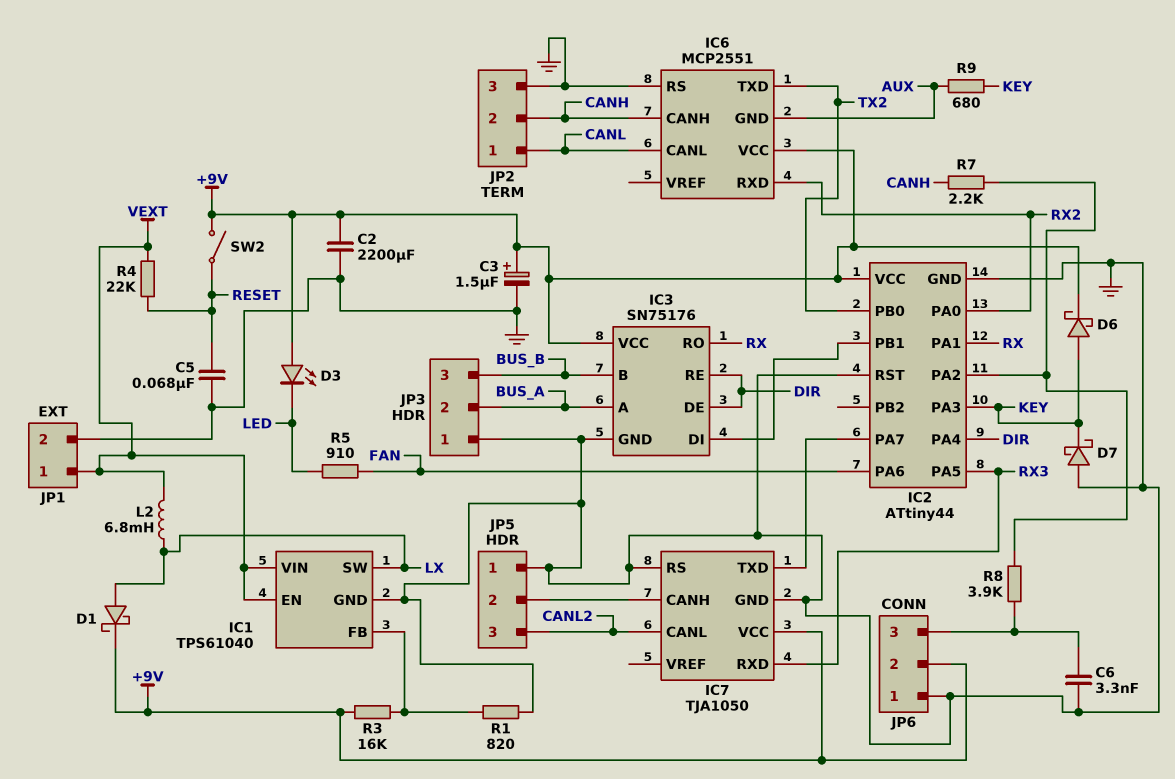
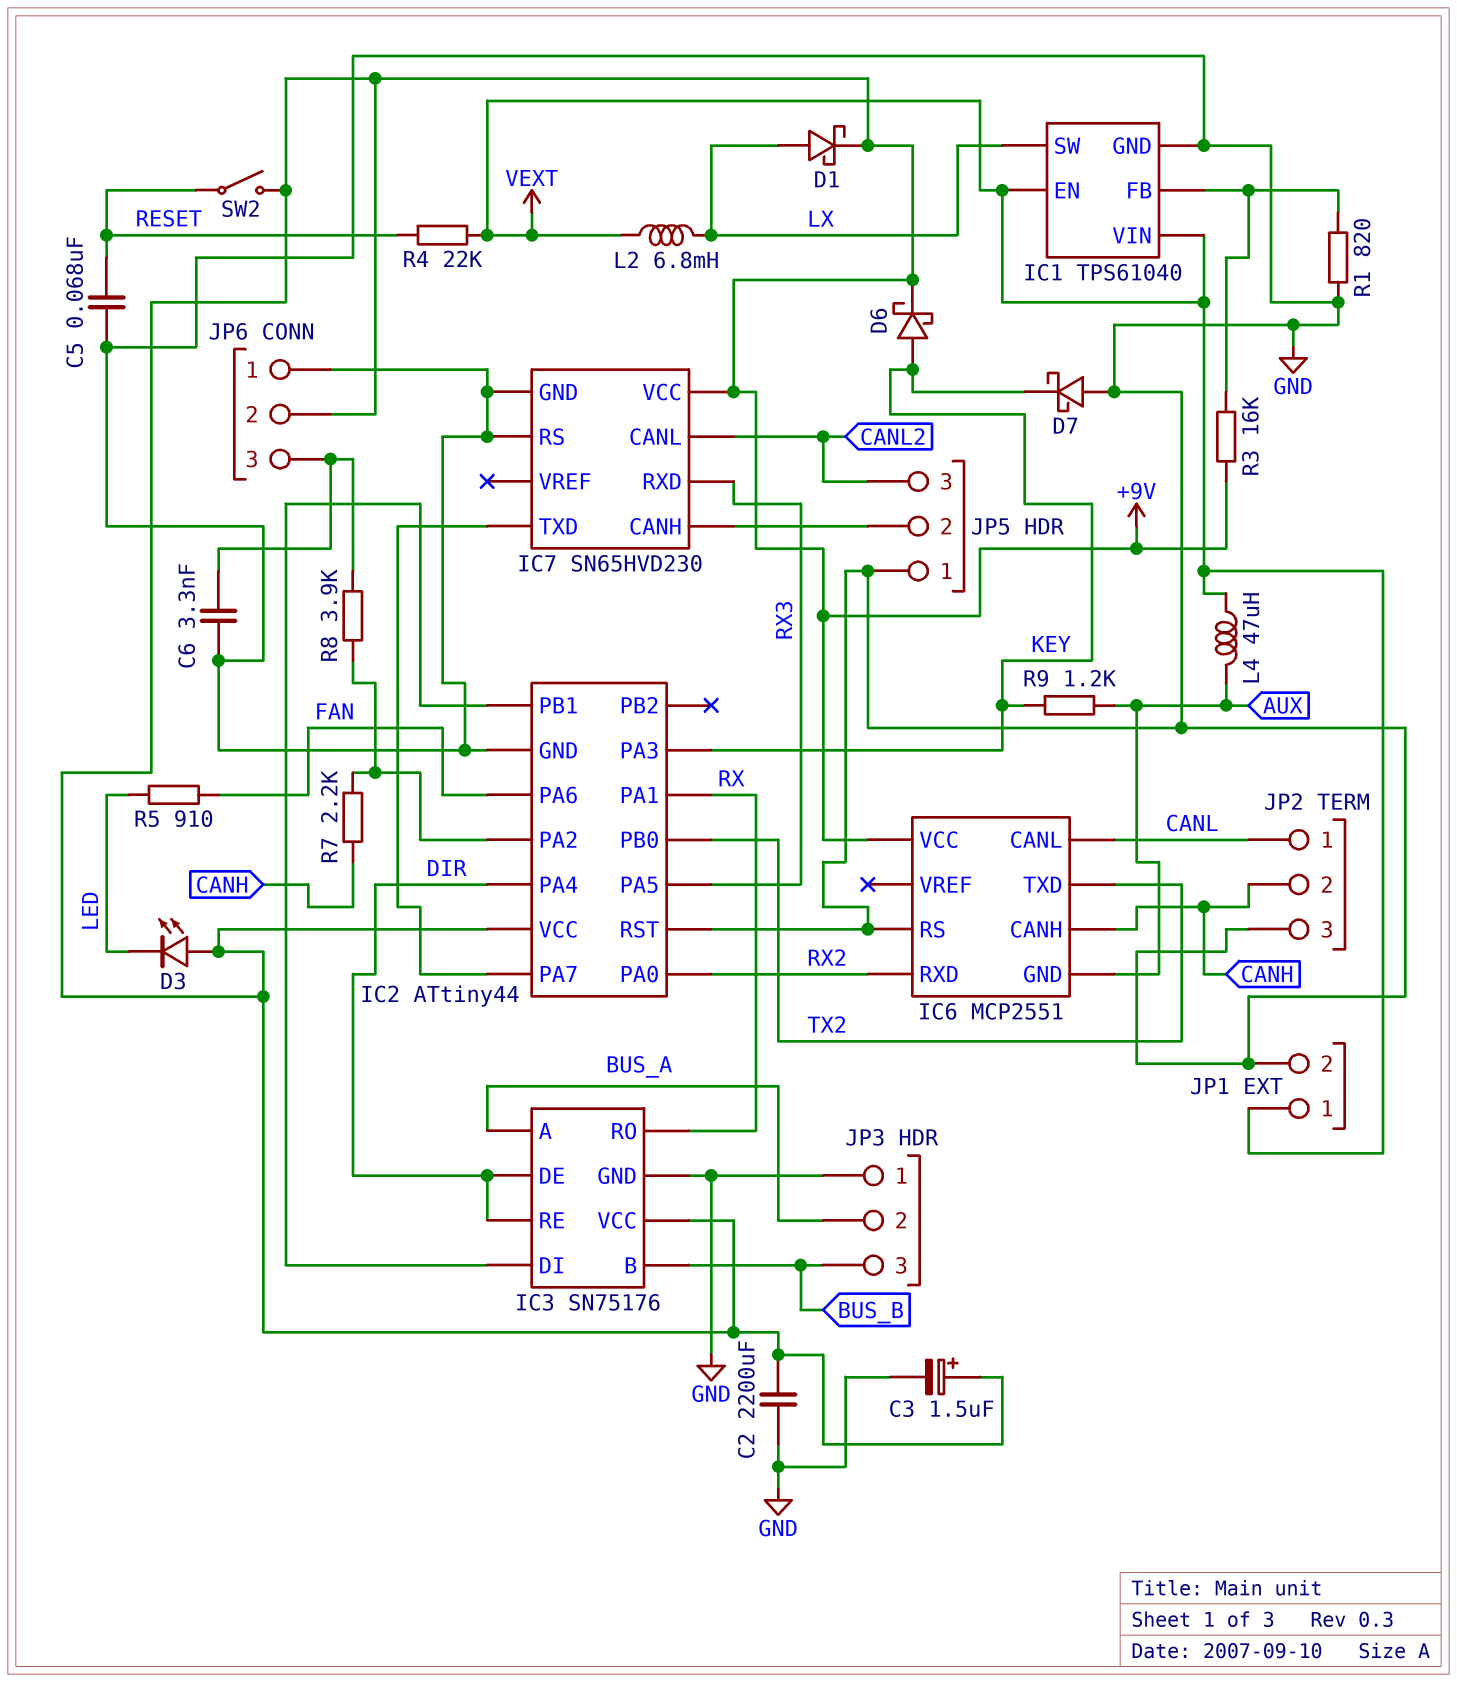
IC7: TJA1050 -> SN65HVD230
L4: none -> 47uH (AUX, VEXT)
R9: 680 (AUX, KEY) -> 1.2k (AUX, KEY)

